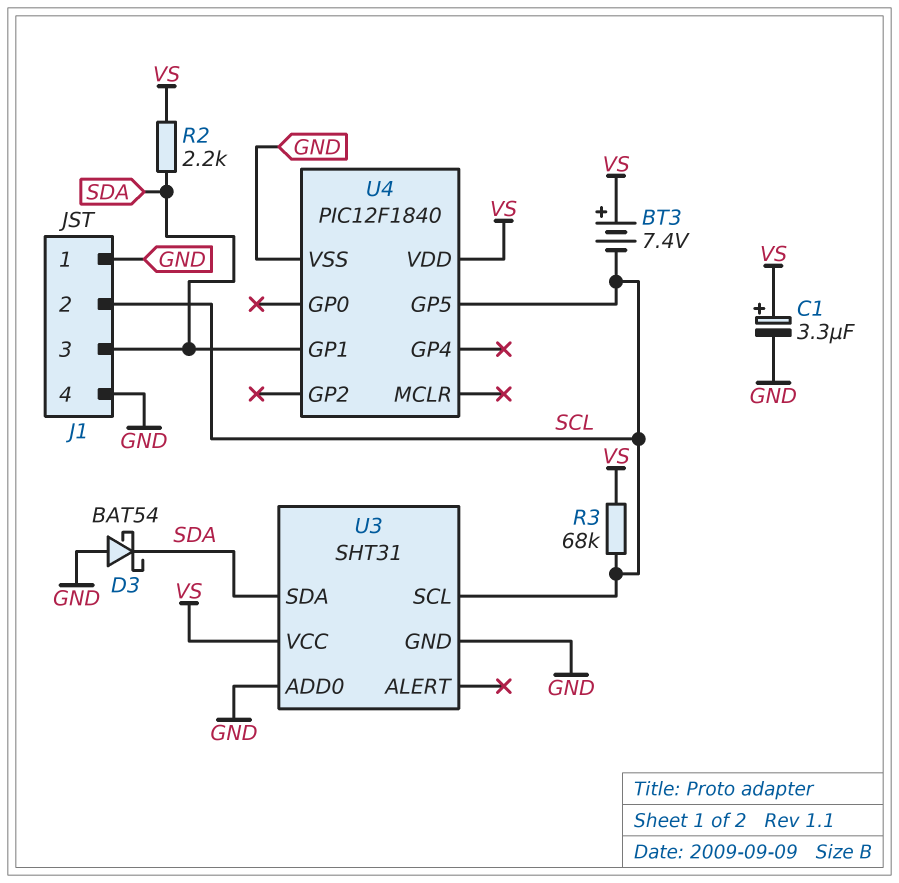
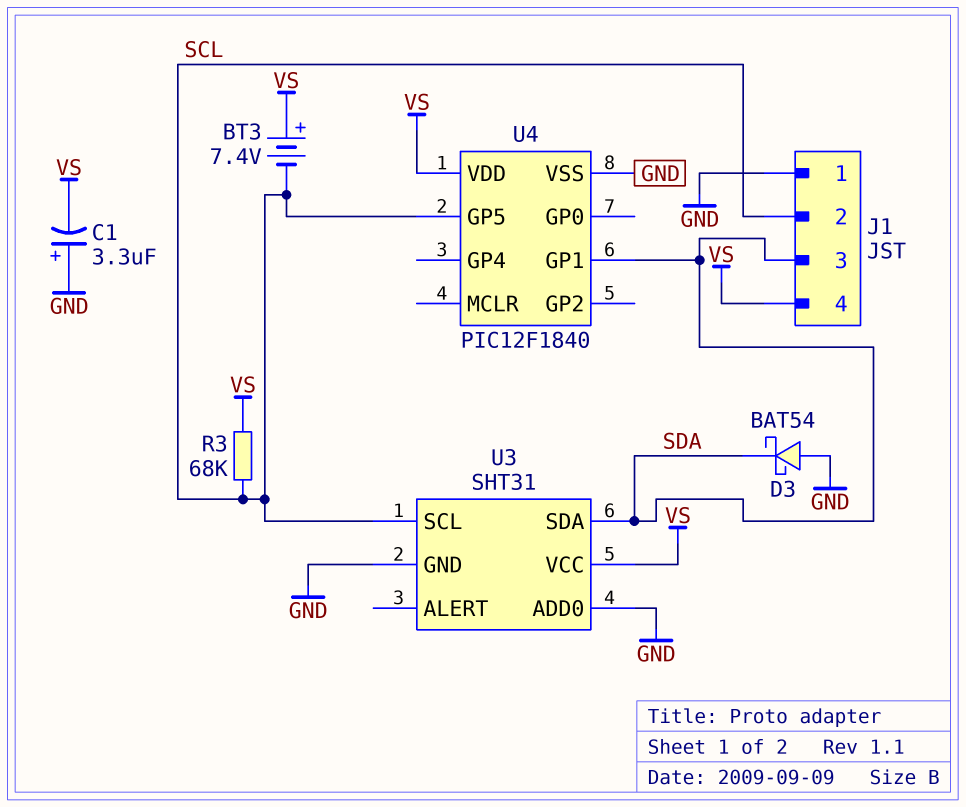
C1: 3.3uF (plus VS, minus GND) -> 3.3uF (plus GND, minus VS)
J1 pin 4: GND -> VS
R2: 2.2k (SDA, VS) -> none

